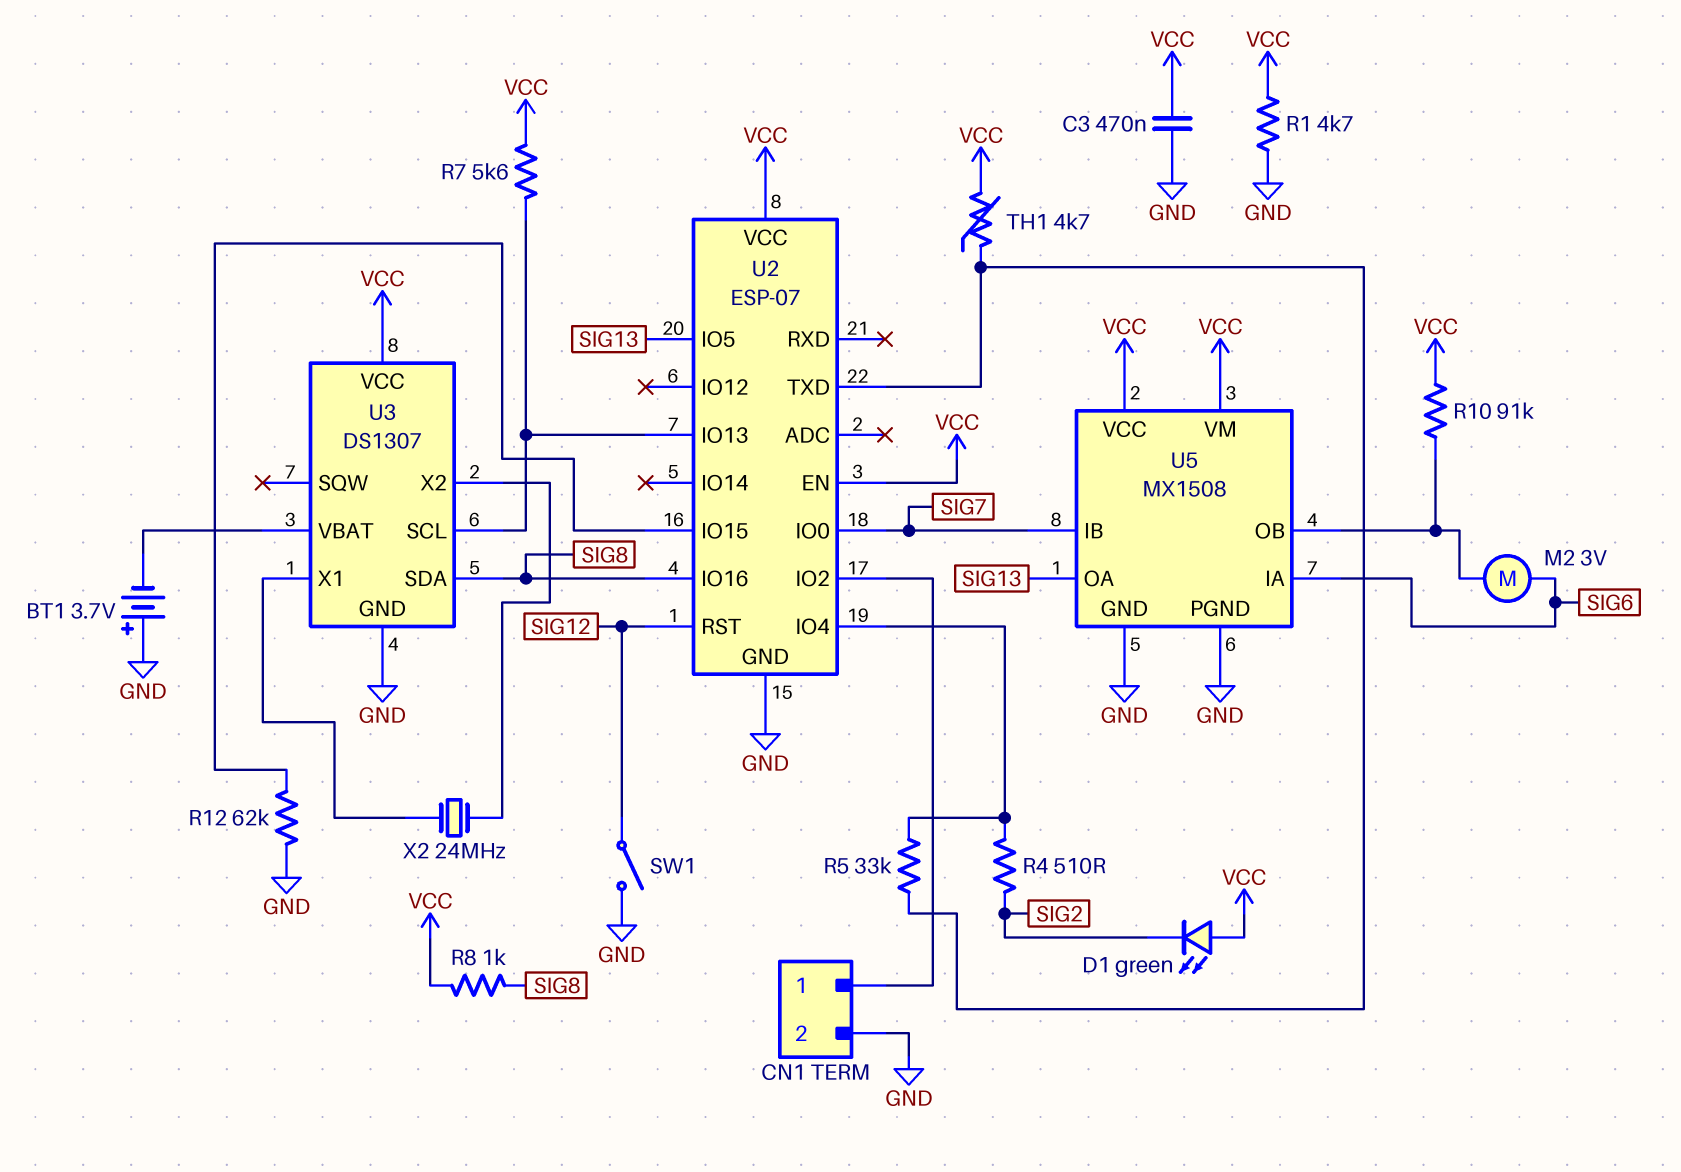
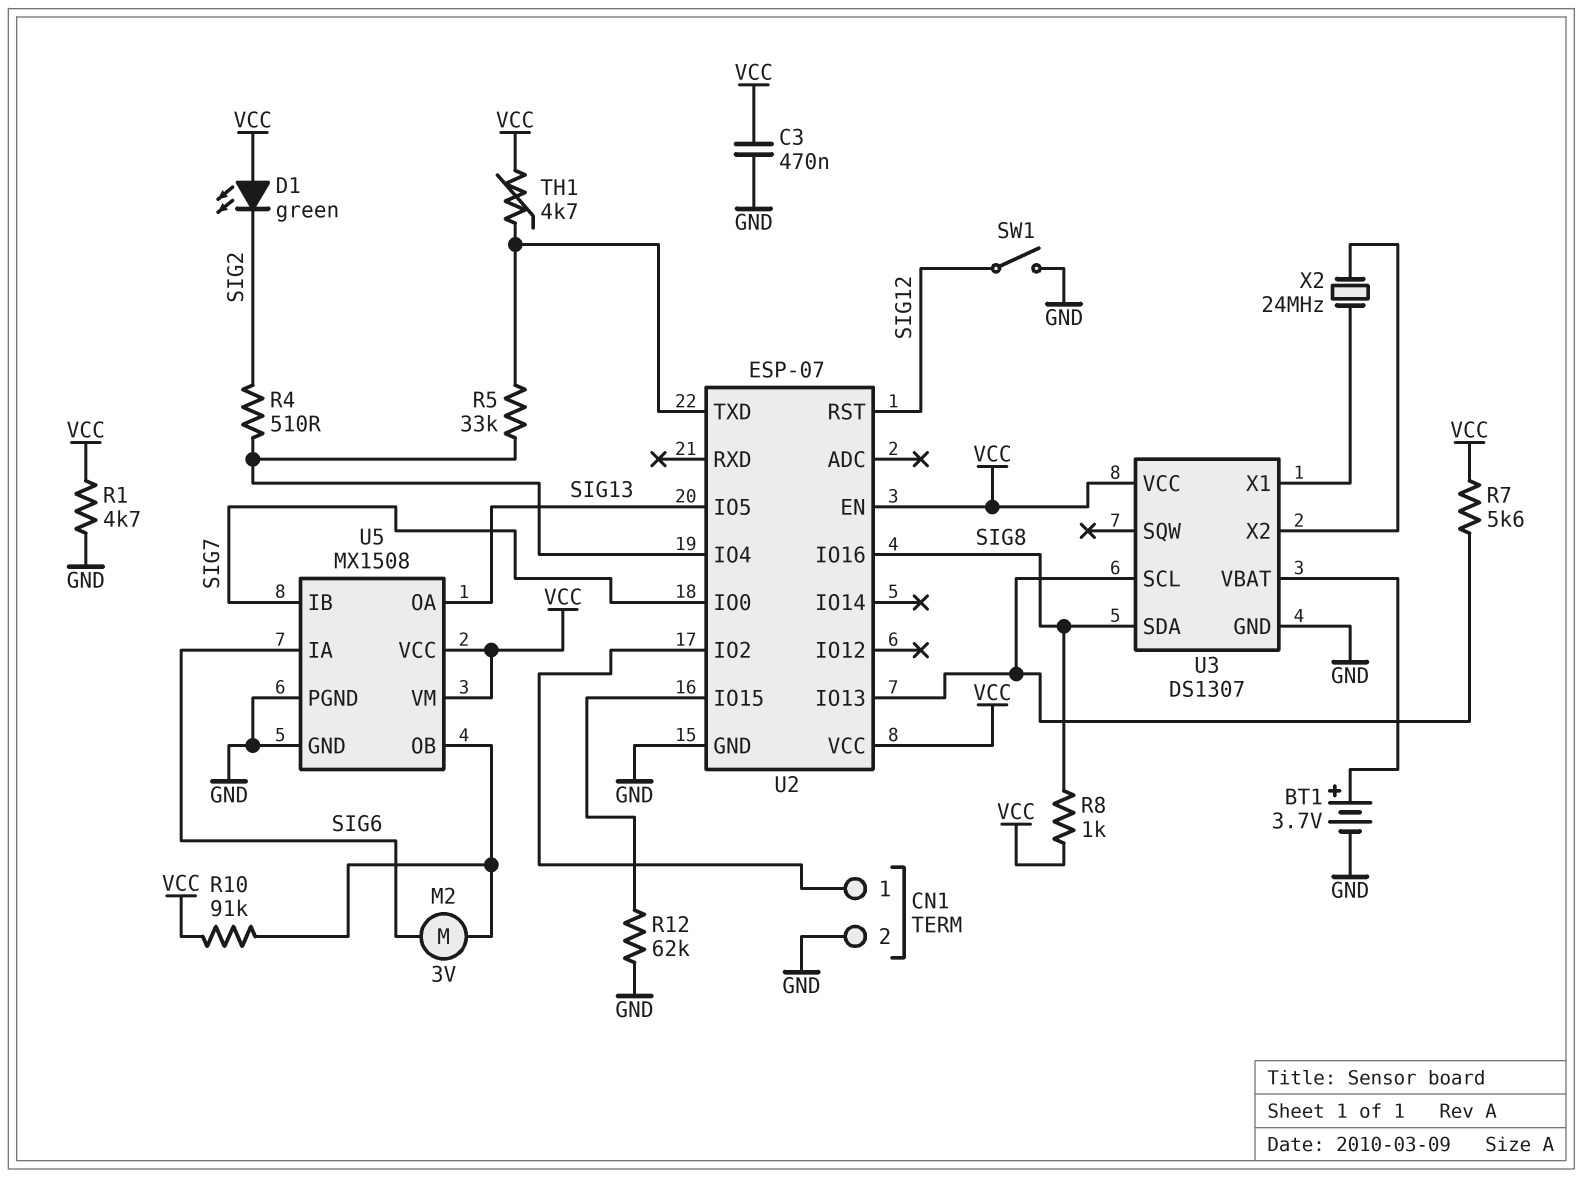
BT1: 3.7V (plus GND, minus U3/VBAT) -> 3.7V (plus U3/VBAT, minus GND)

